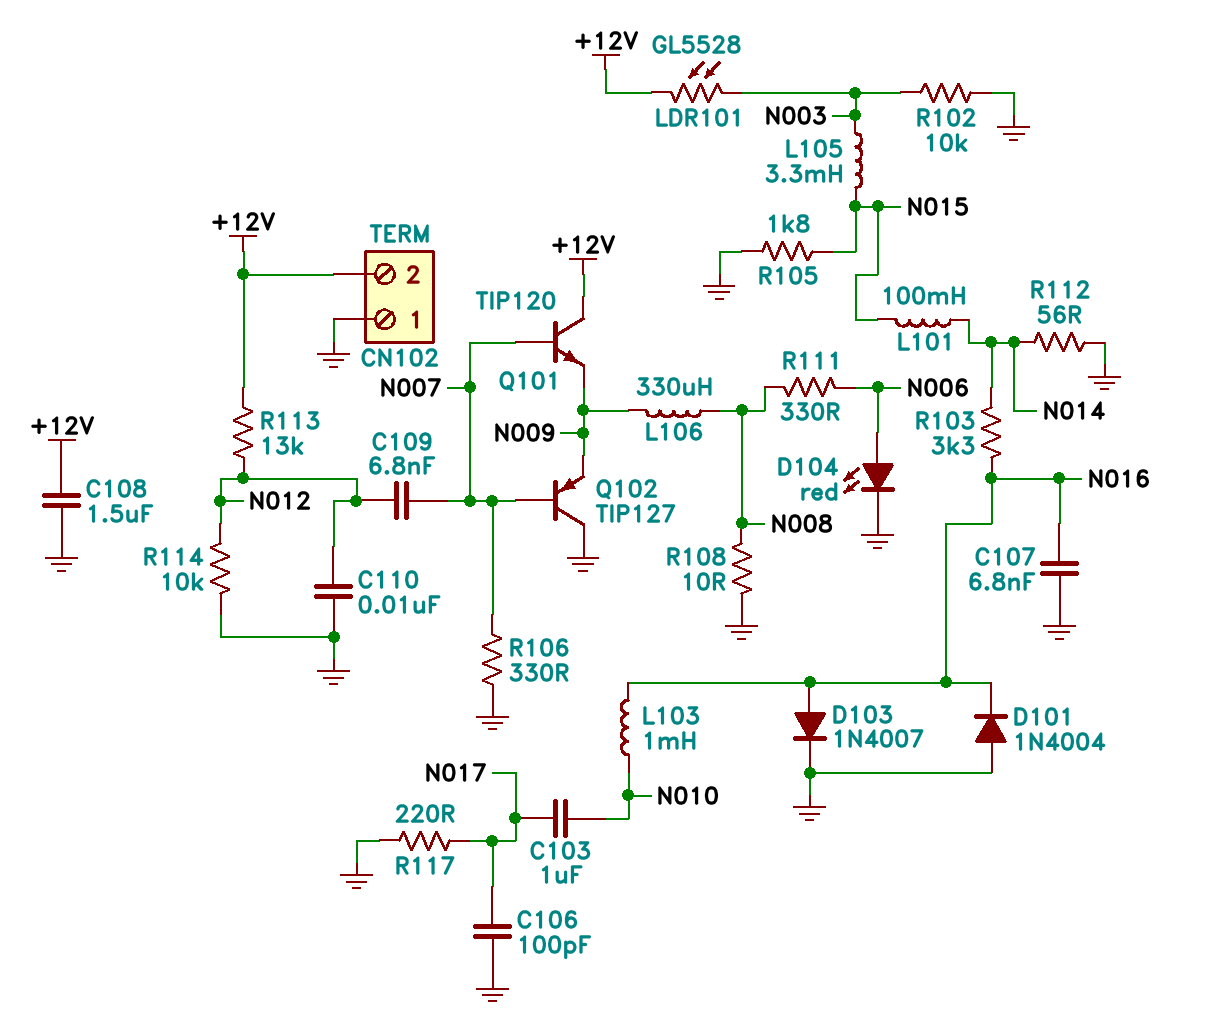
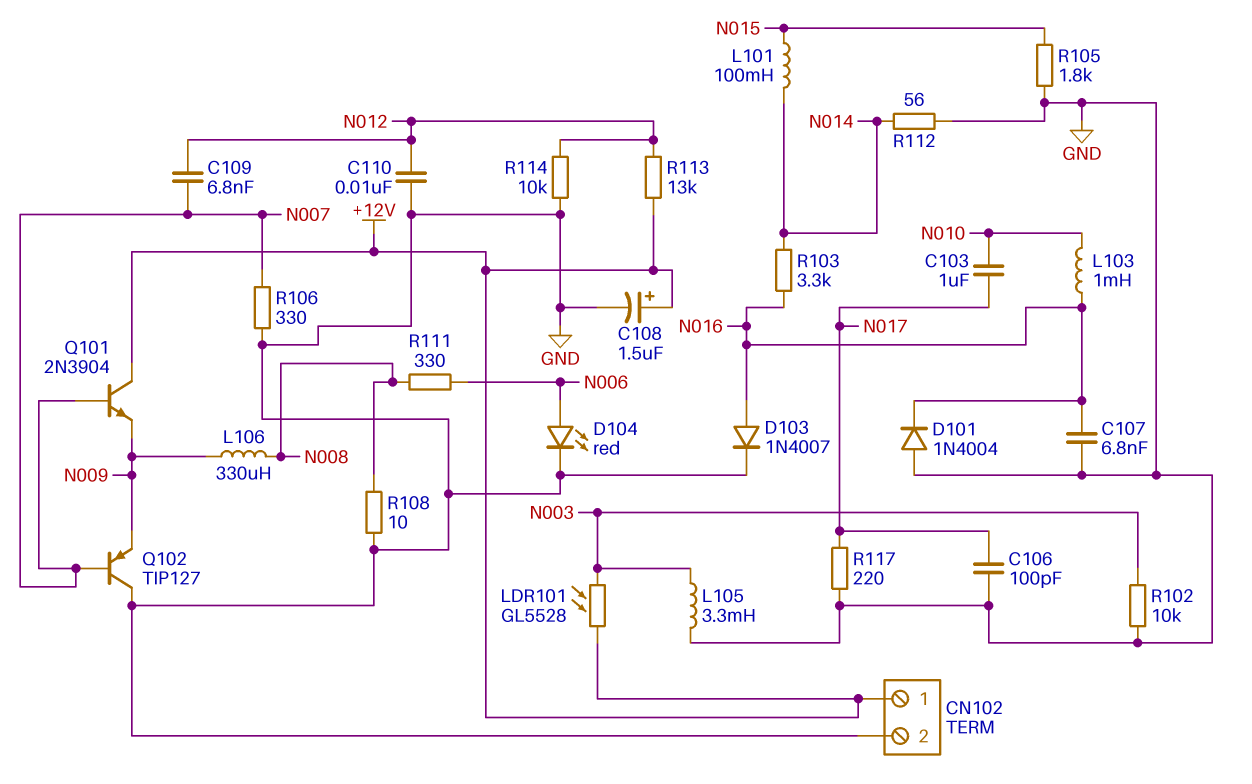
C108: 1.5uF (+12V, GND) -> 1.5uF (plus +12V, minus GND)
CN102 pin 1: GND -> +12V
CN102 pin 2: +12V -> GND
L105: 3.3mH (N003, N015) -> 3.3mH (GND, N003)
Q101: NPN TIP120 (B N007, C +12V, E N009) -> NPN 2N3904 (B N007, C +12V, E N009)

